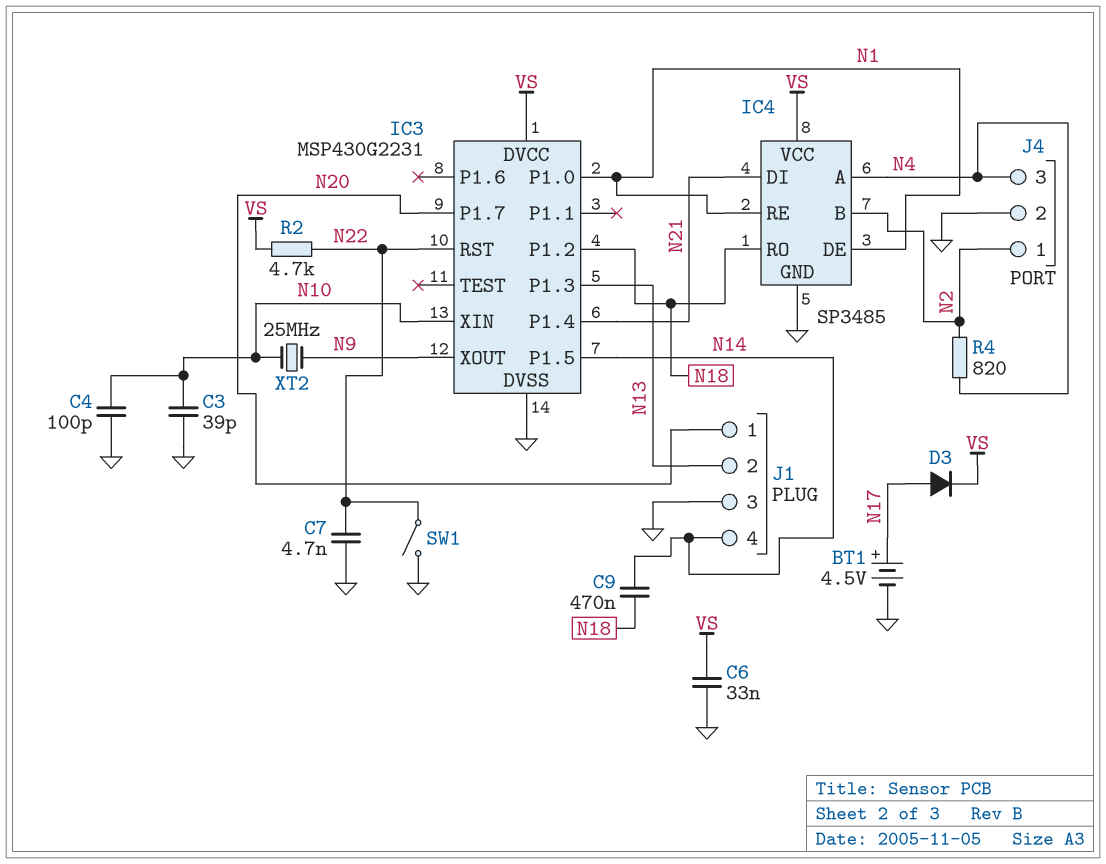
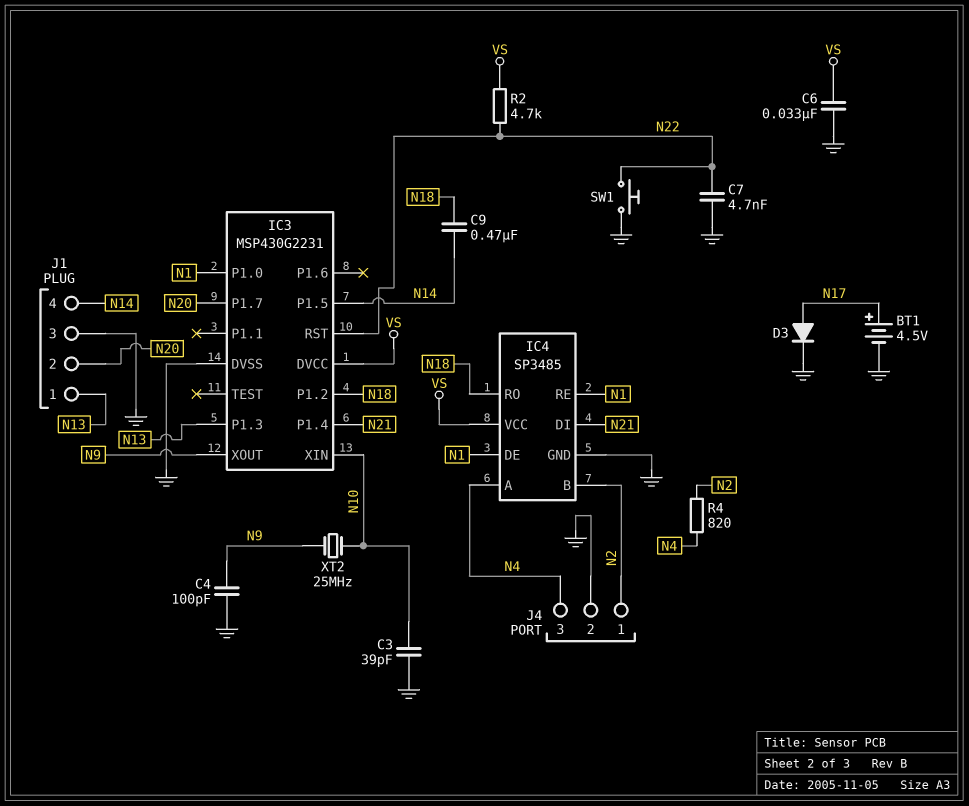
C4: 100pF (GND, N10) -> 100pF (GND, N9)
D3: diode (A N17, K VS) -> diode (A N17, K GND)
J1 pin 1: N20 -> N13
J1 pin 2: N13 -> N20
SW1: switch (GND, N22) -> button (GND, N22)

